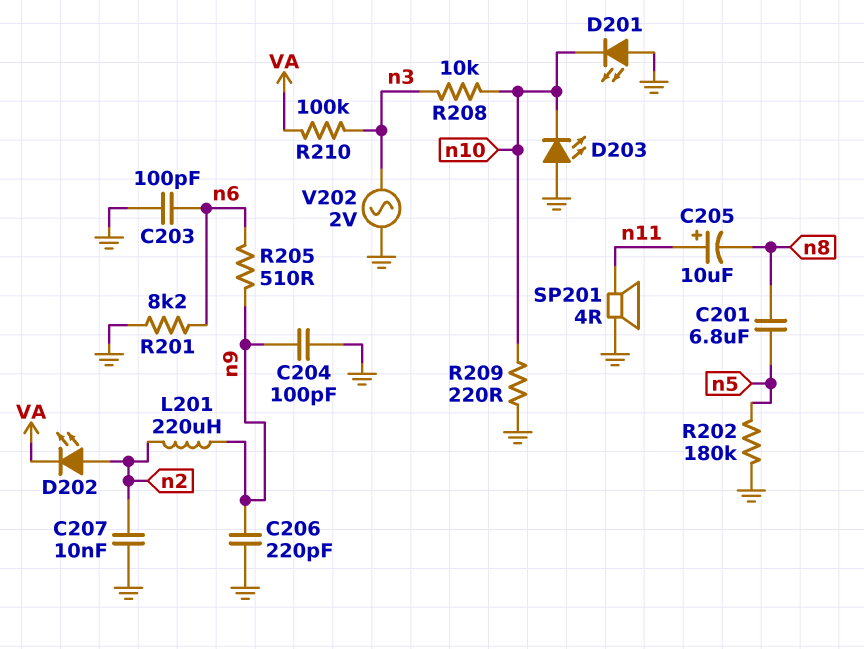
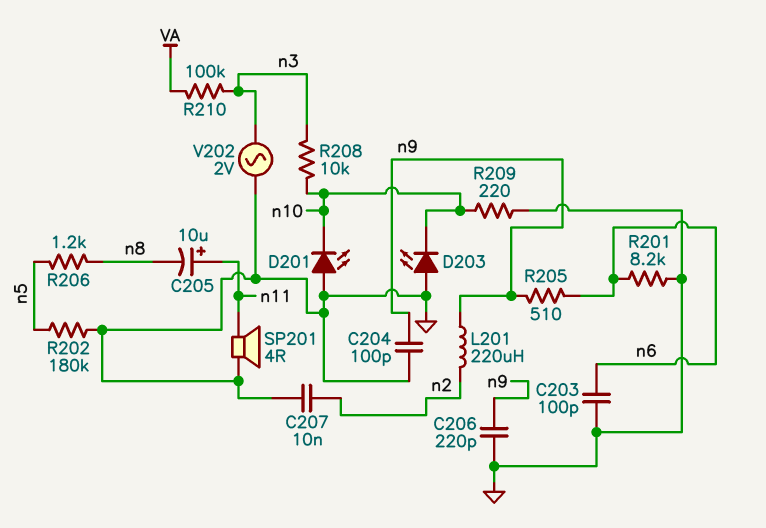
C201: 6.8uF (n5, n8) -> none
D202: LED (A n2, K VA) -> none
R206: none -> 1.2k (n5, n8)

